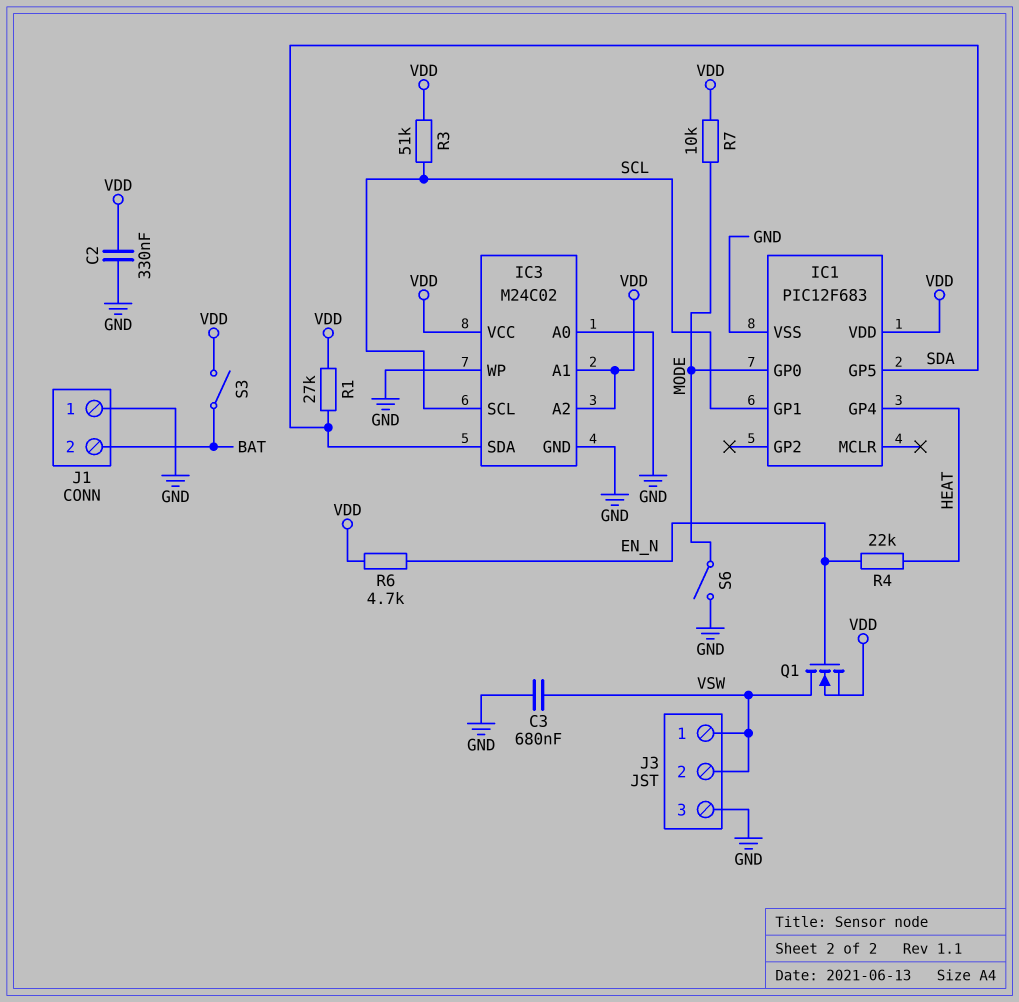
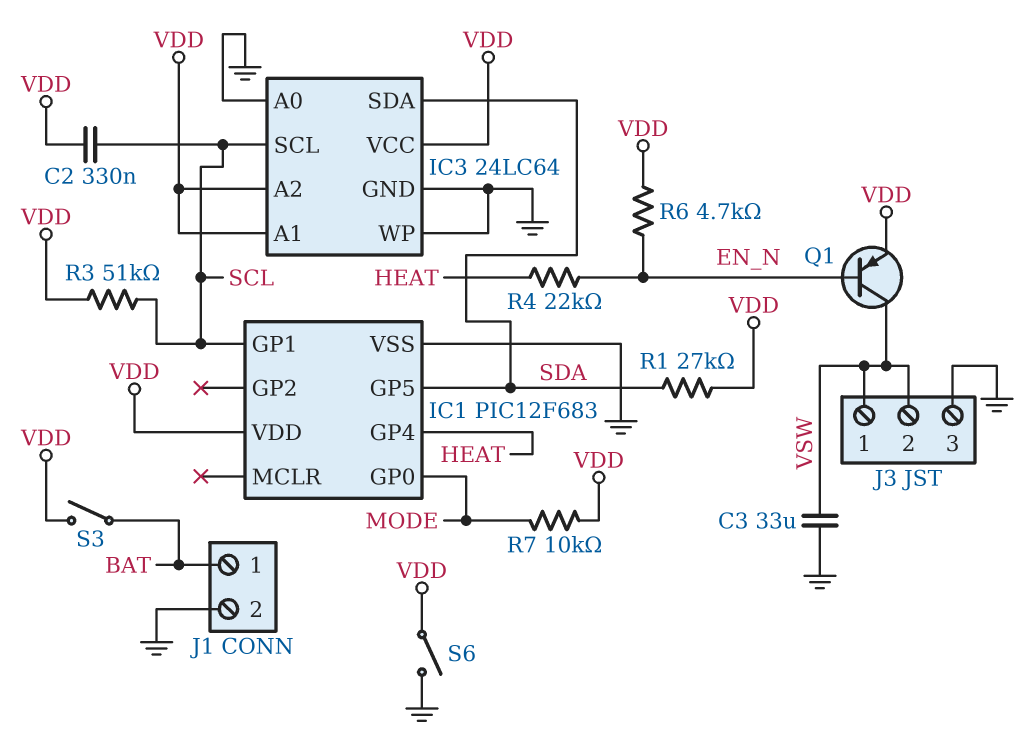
C2: 330nF (GND, VDD) -> 330nF (SCL, VDD)
C3: 680nF (GND, VSW) -> 33uF (GND, VSW)
IC3: M24C02 -> 24LC64
J1 pin 1: GND -> BAT
J1 pin 2: BAT -> GND
Q1: NMOS (G EN_N, D VSW, S VDD) -> PNP (B EN_N, C VSW, E VDD)
S6: switch (GND, MODE) -> switch (GND, VDD)

